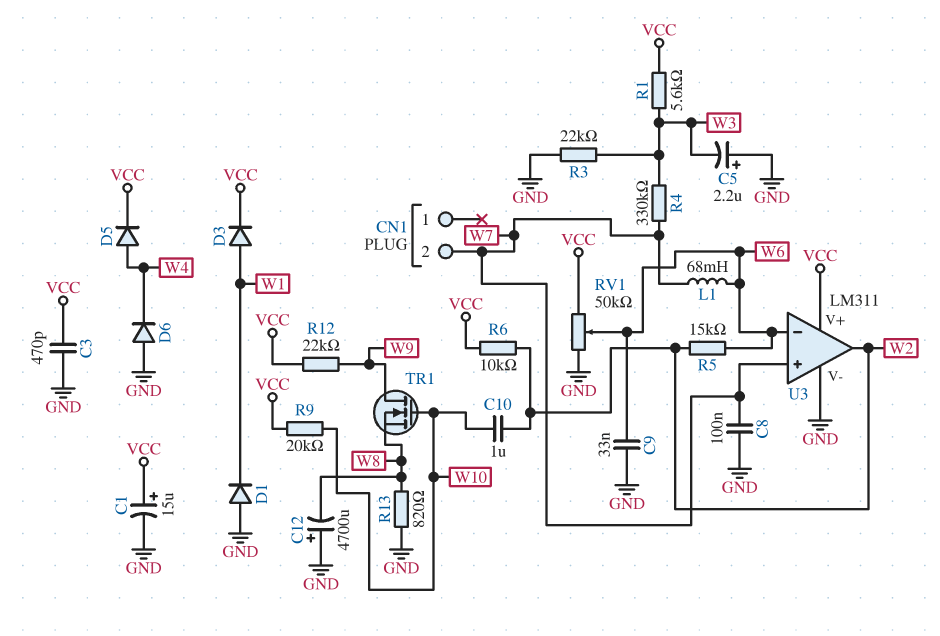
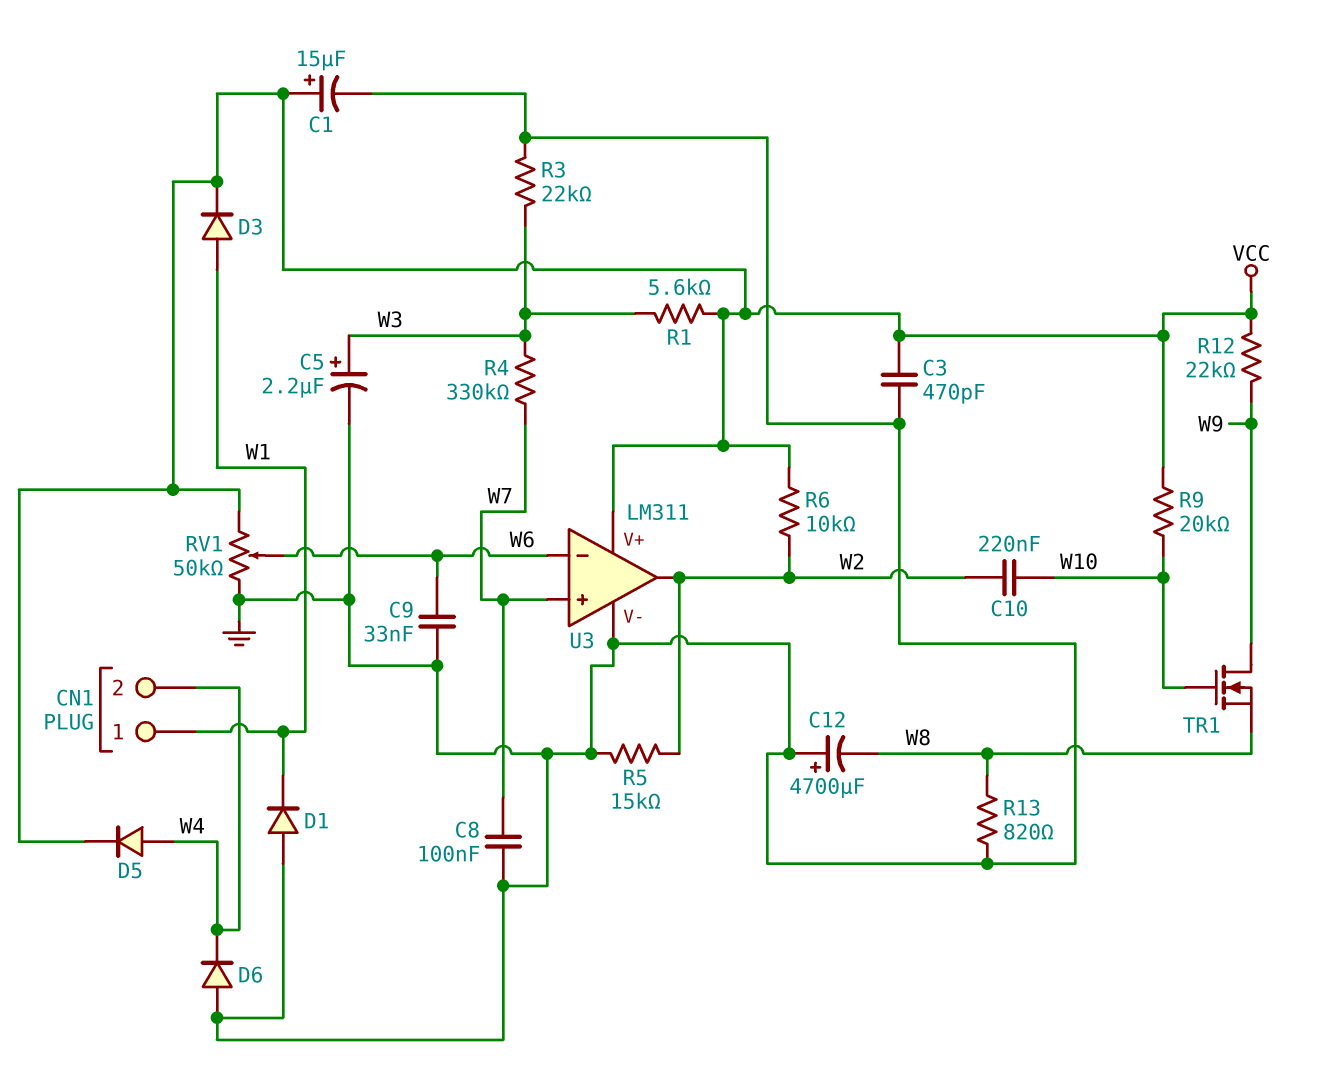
C5: 2.2uF (plus GND, minus W3) -> 2.2uF (plus W3, minus GND)
C10: 1uF (W2, W10) -> 220nF (W2, W10)
CN1 pin 1: none -> W1
CN1 pin 2: W7 -> W4
L1: 68mH (W6, W7) -> none
R5: 15k (W2, W6) -> 15k (GND, W2)

